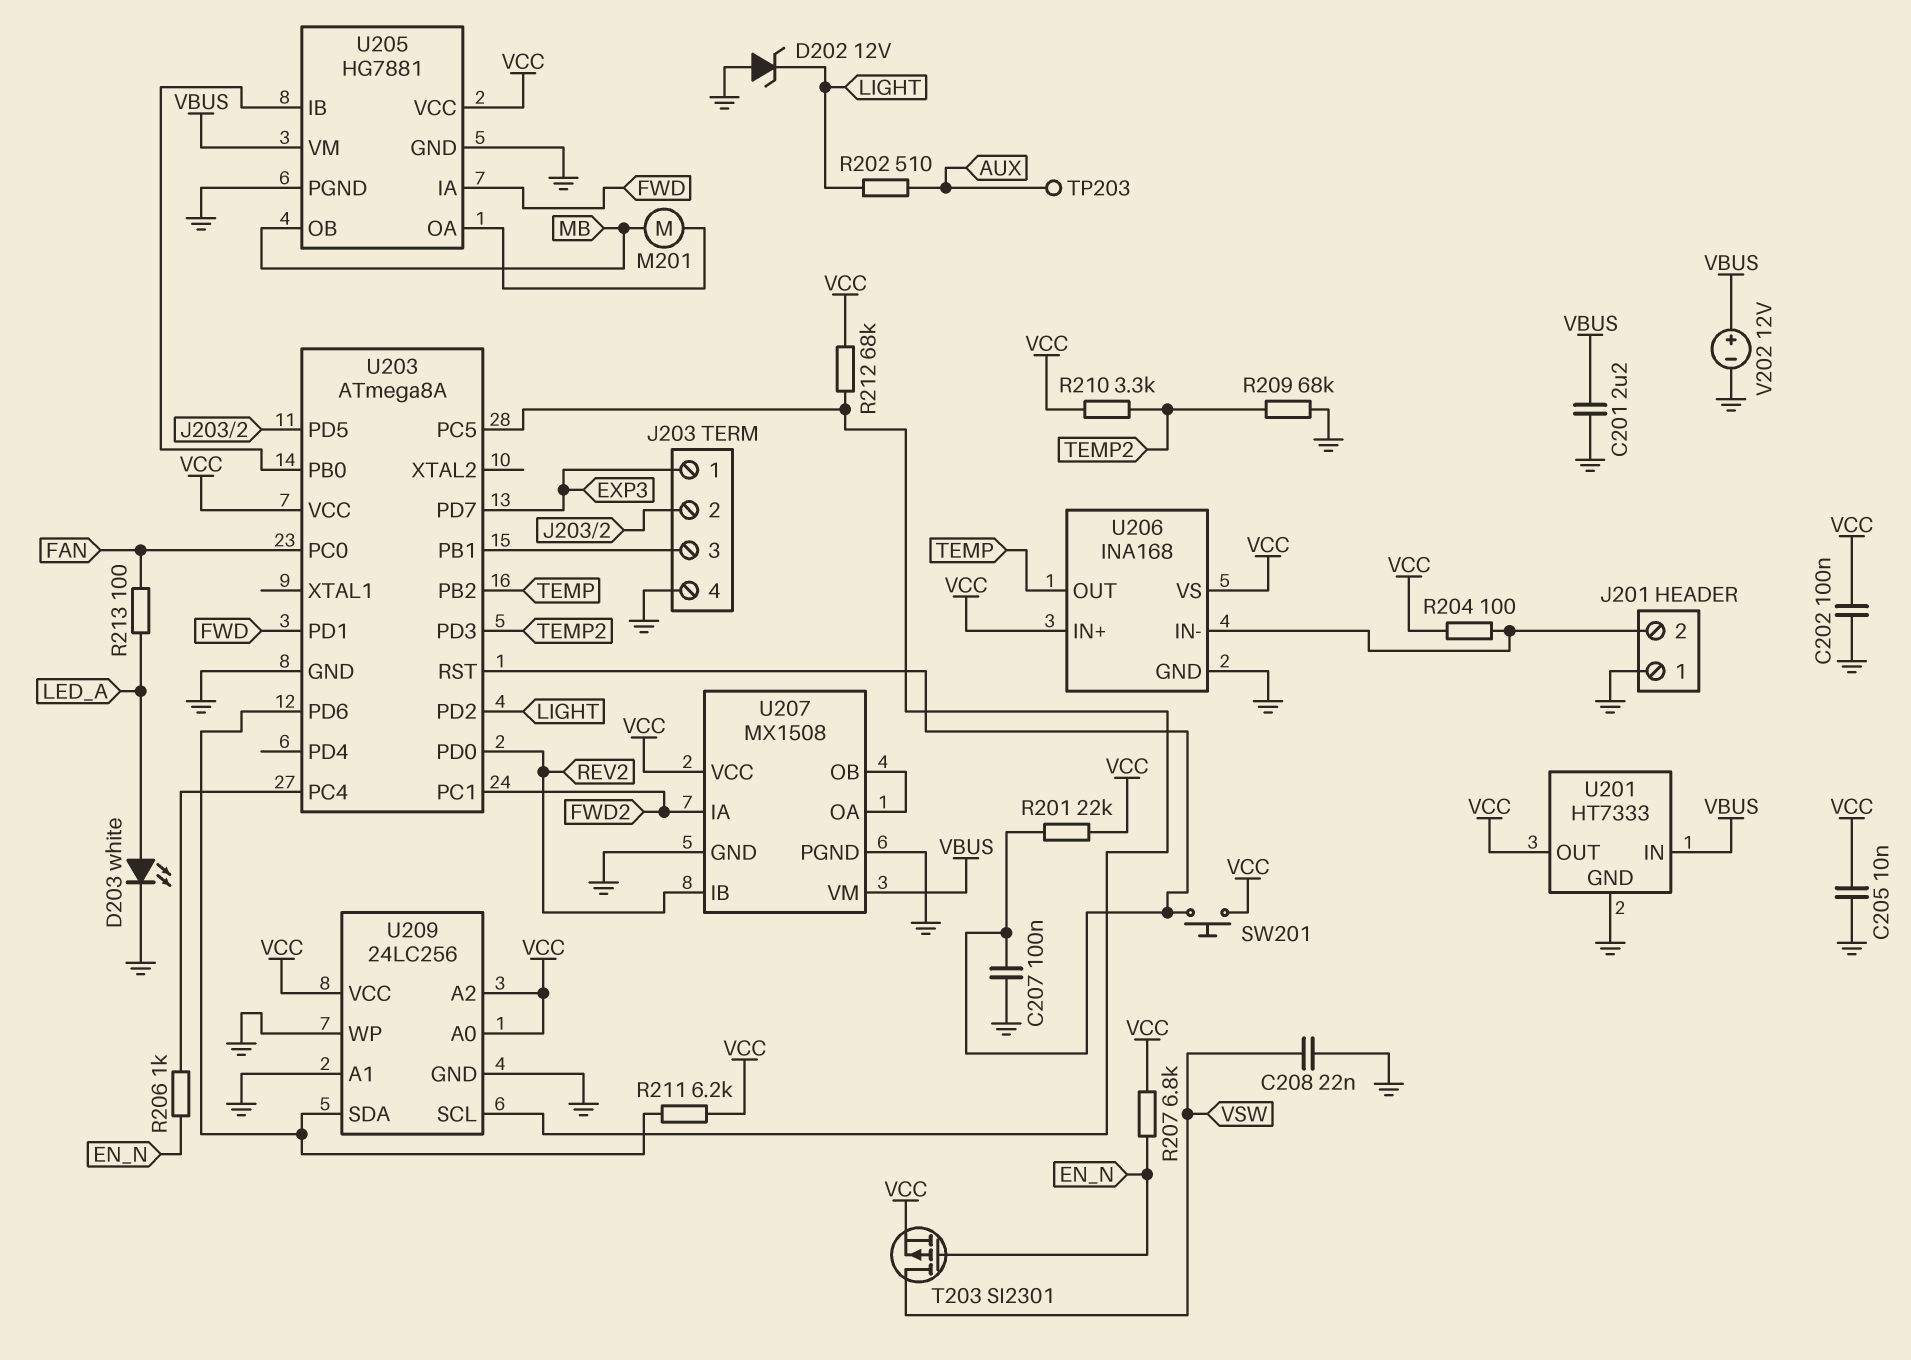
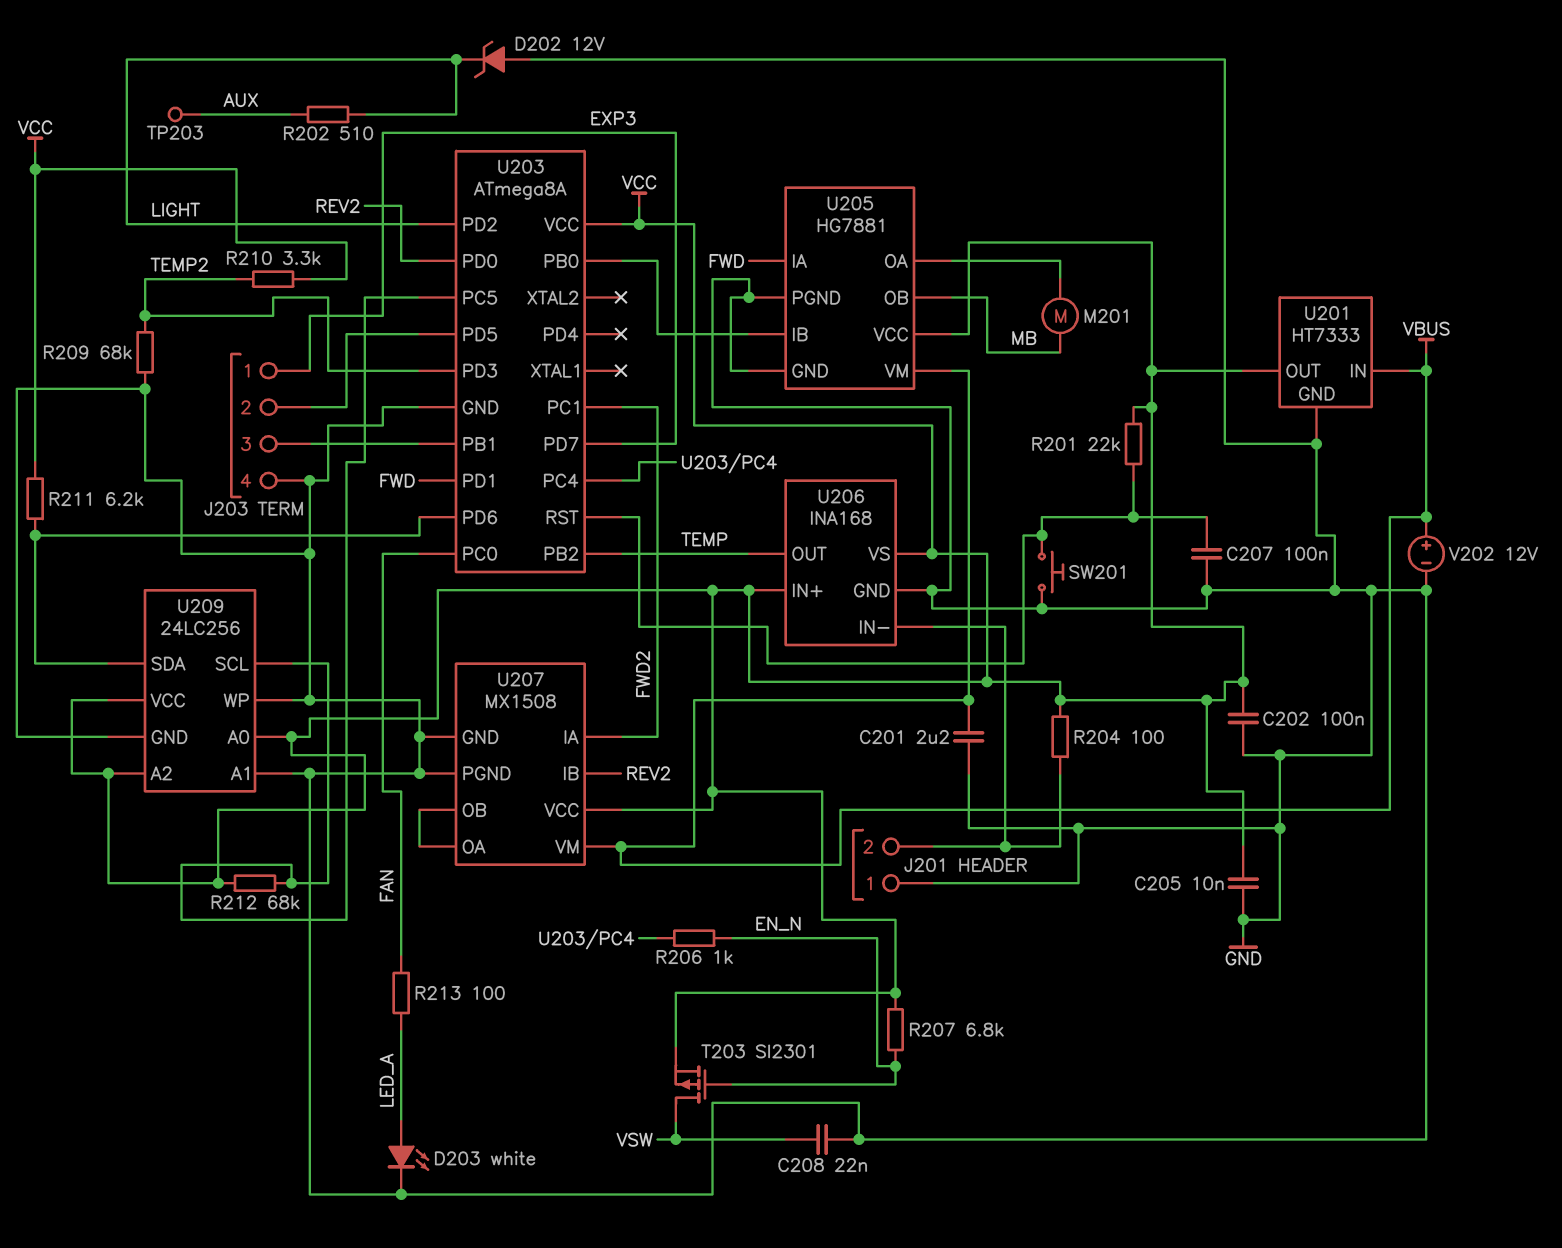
SW201: button (U203/RST, VCC) -> button (GND, U203/RST)

